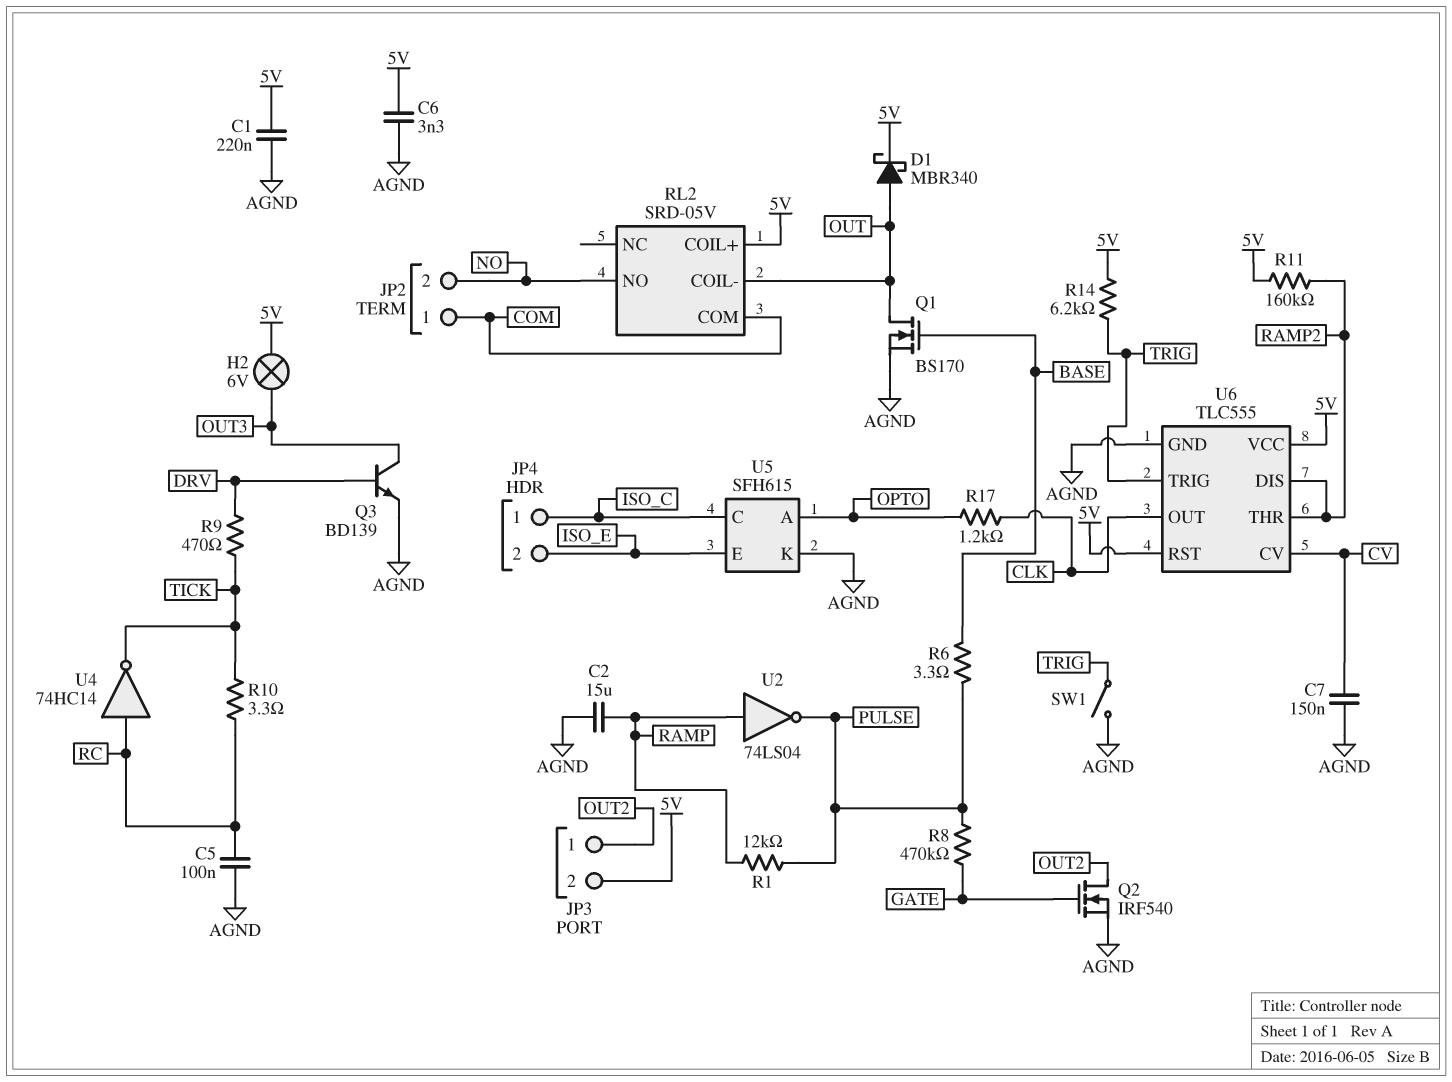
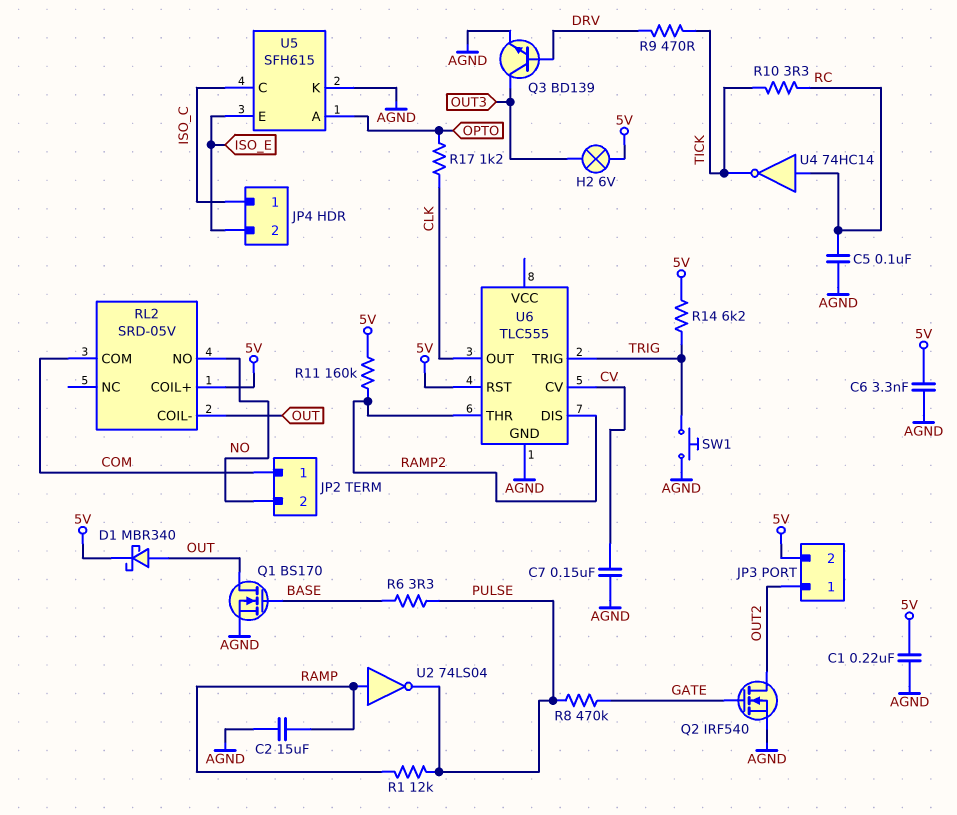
SW1: switch (AGND, TRIG) -> button (AGND, TRIG)
U6 pin VCC: 5V -> none

